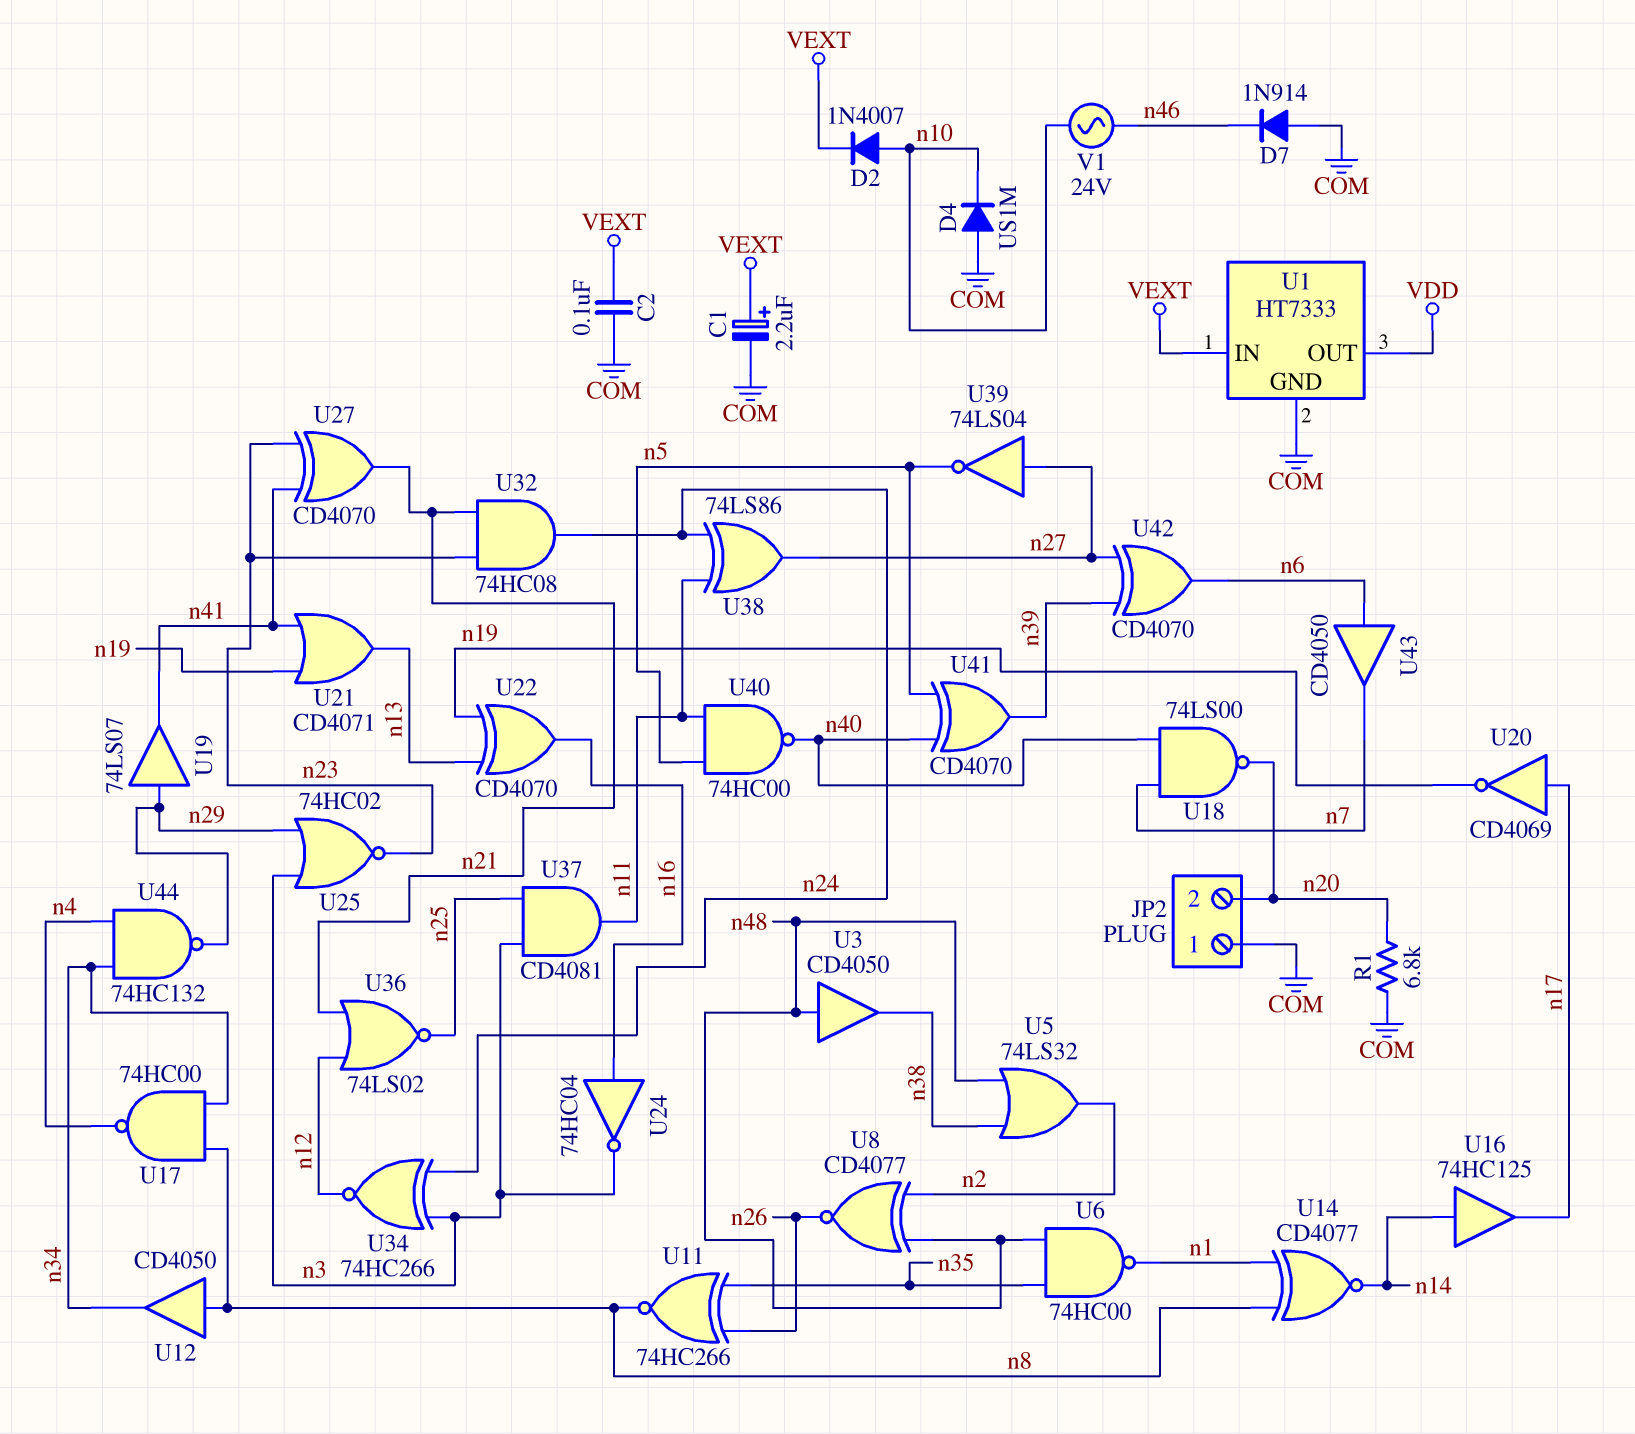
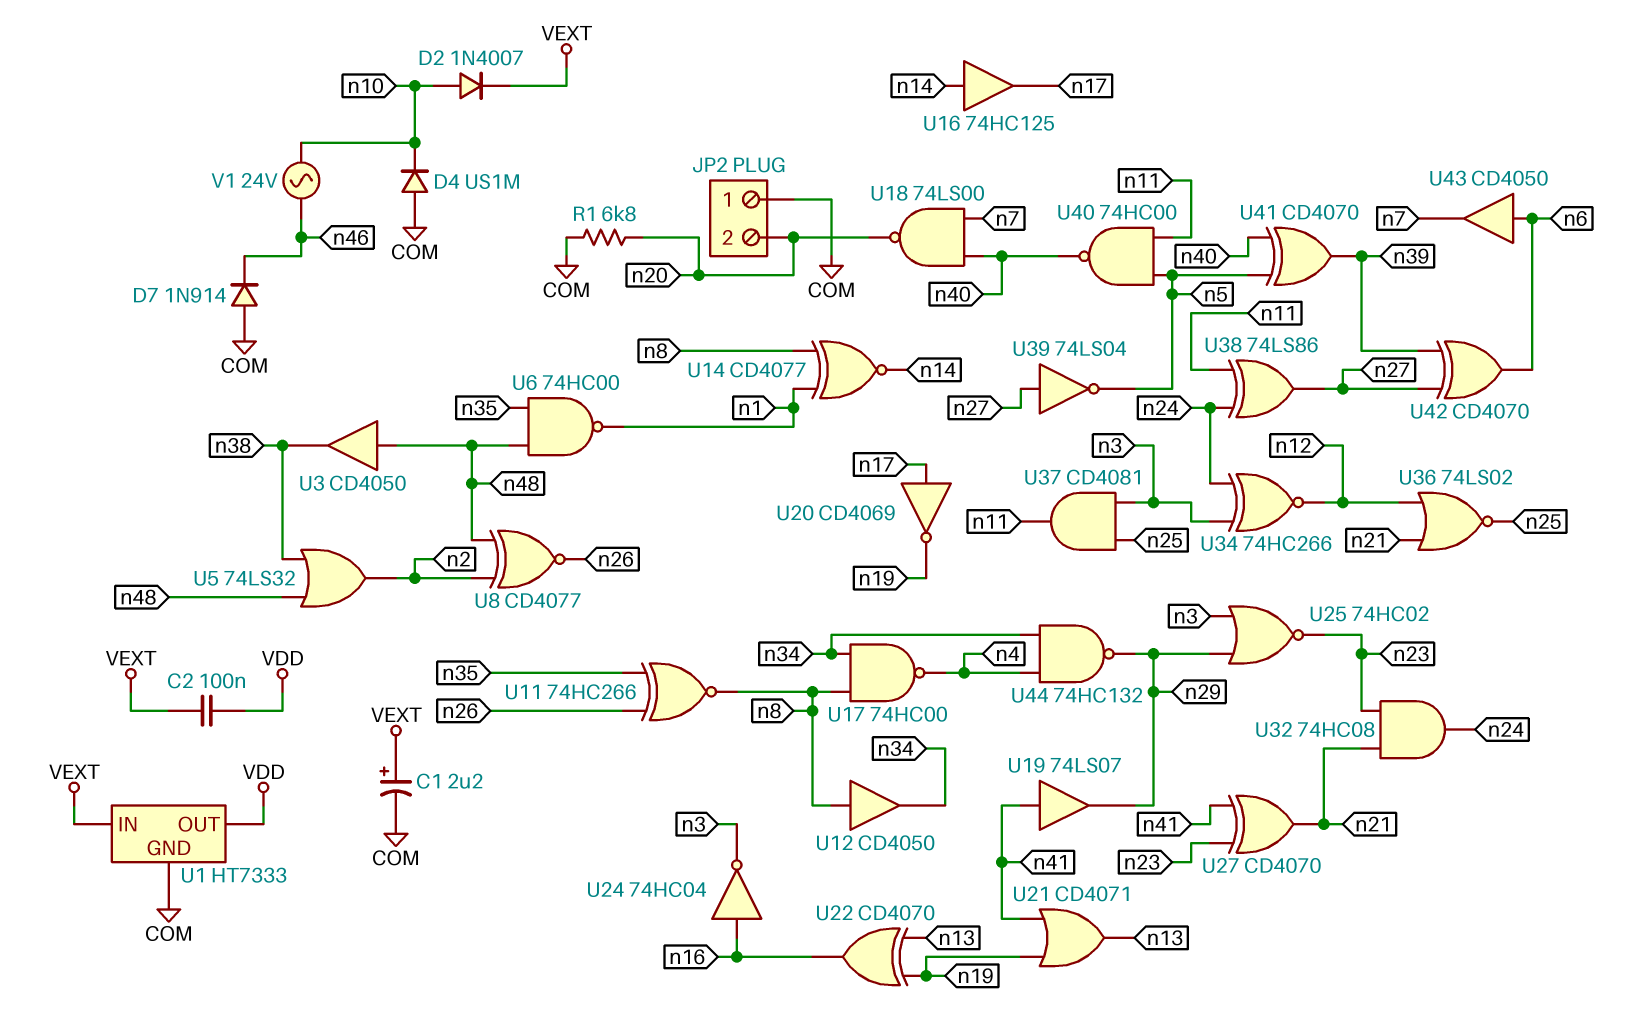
C2: 100nF (COM, VEXT) -> 100nF (VDD, VEXT)
U19: buffer 74LS07 (in n29, out n41) -> buffer 74LS07 (in n41, out n29)

